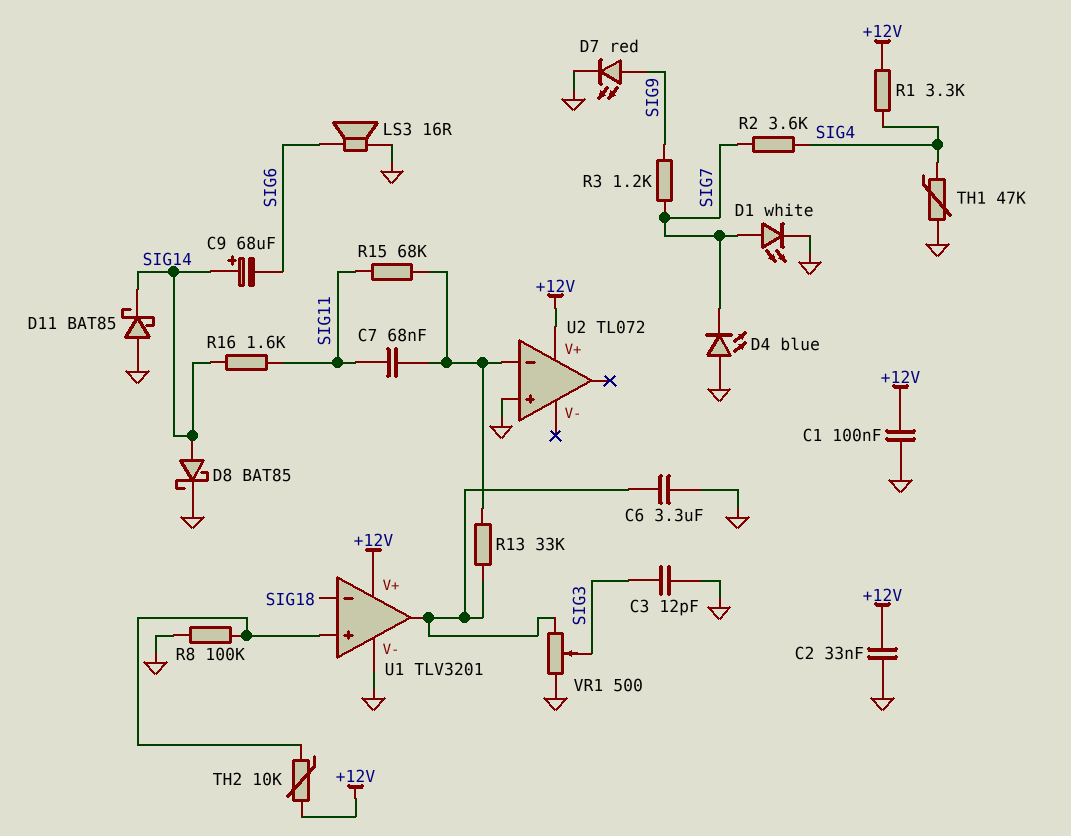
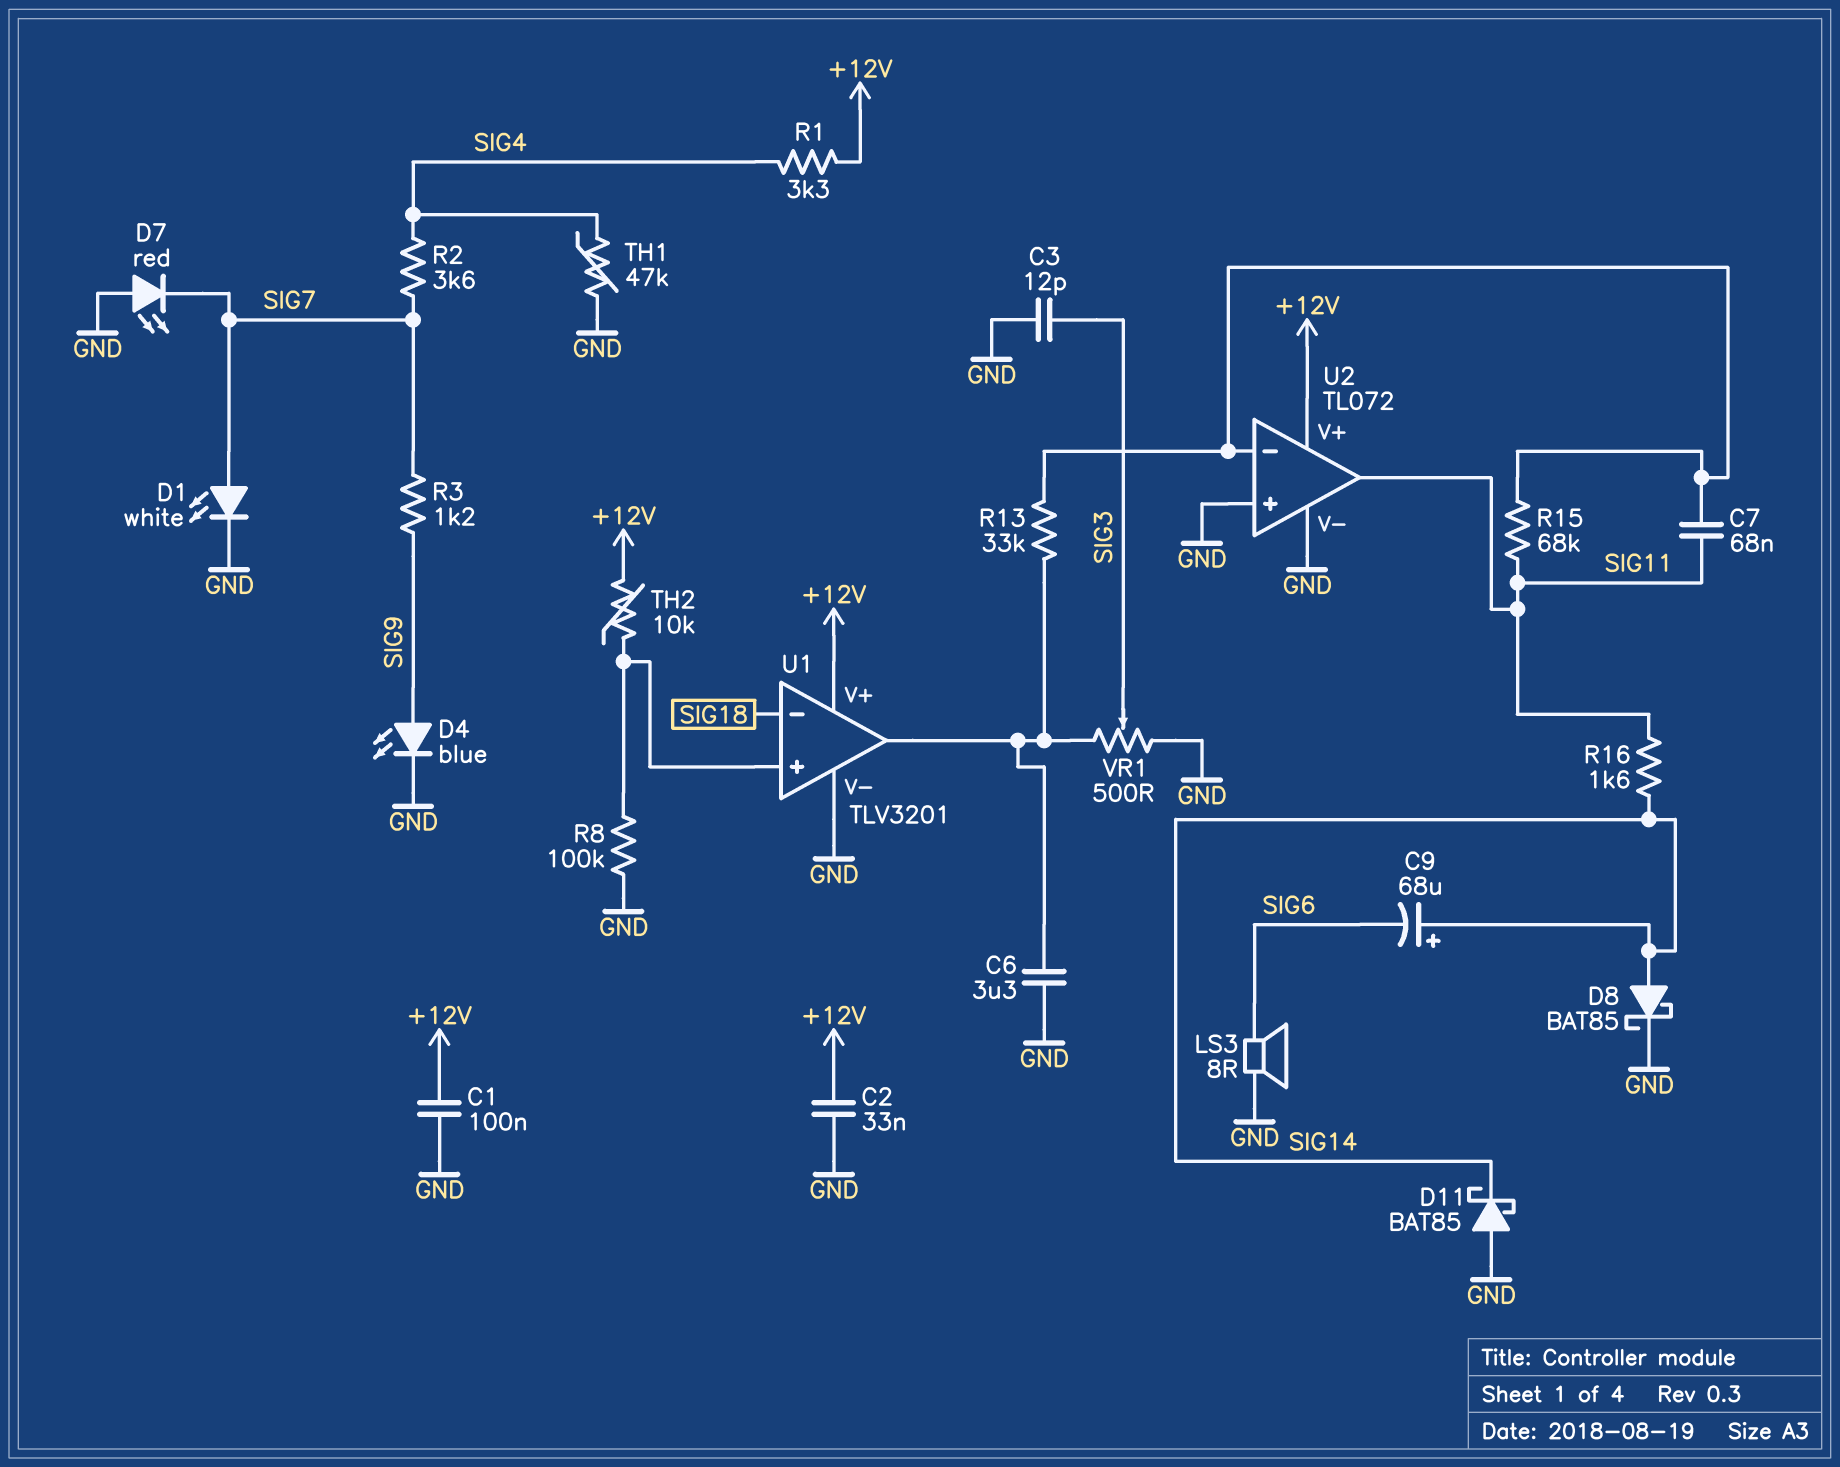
D4: LED blue (A GND, K SIG7) -> LED blue (A SIG9, K GND)
D7: LED red (A SIG9, K GND) -> LED red (A GND, K SIG7)
LS3: speaker 16R (GND, SIG6) -> speaker 8R (GND, SIG6)
U2 pin V-: none -> GND
U2 pin out: none -> SIG11

